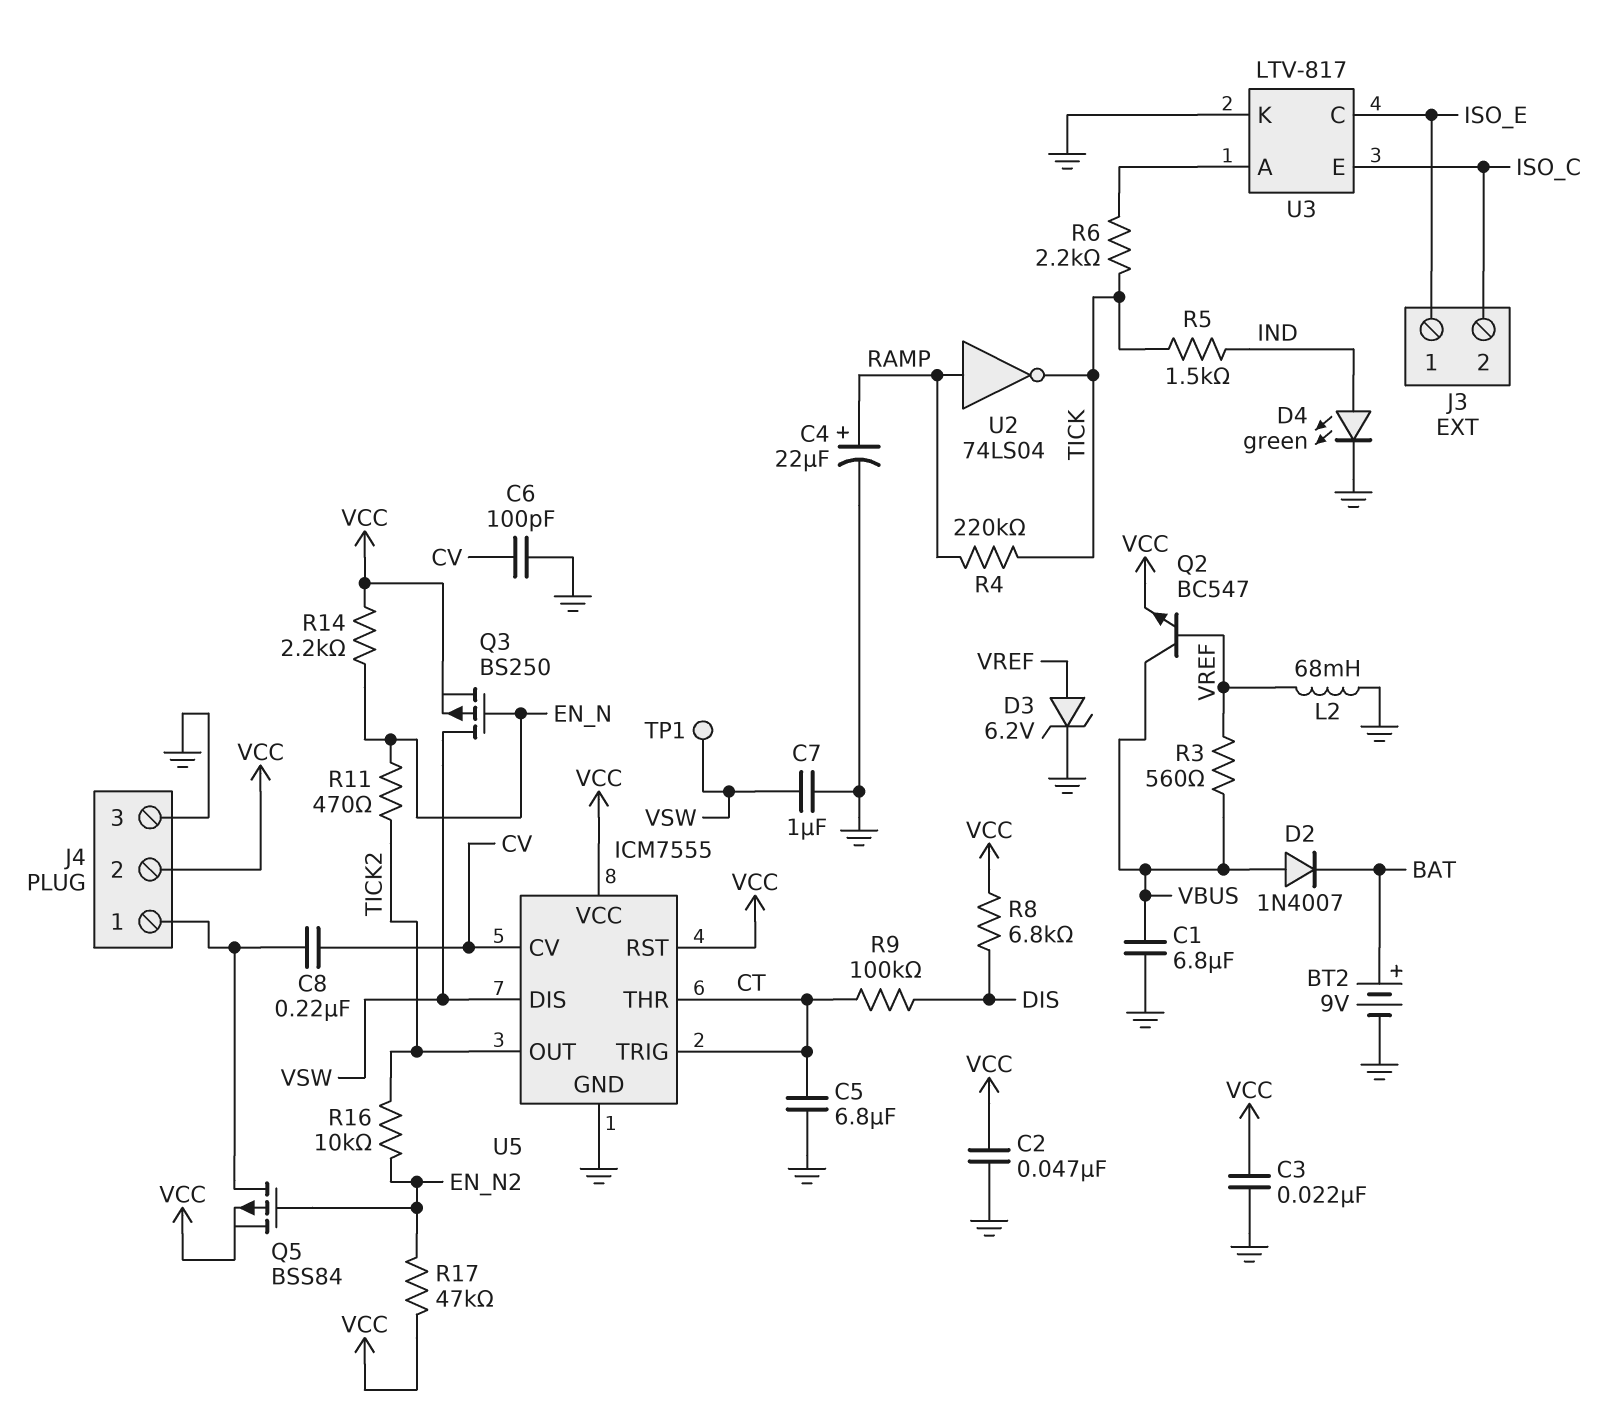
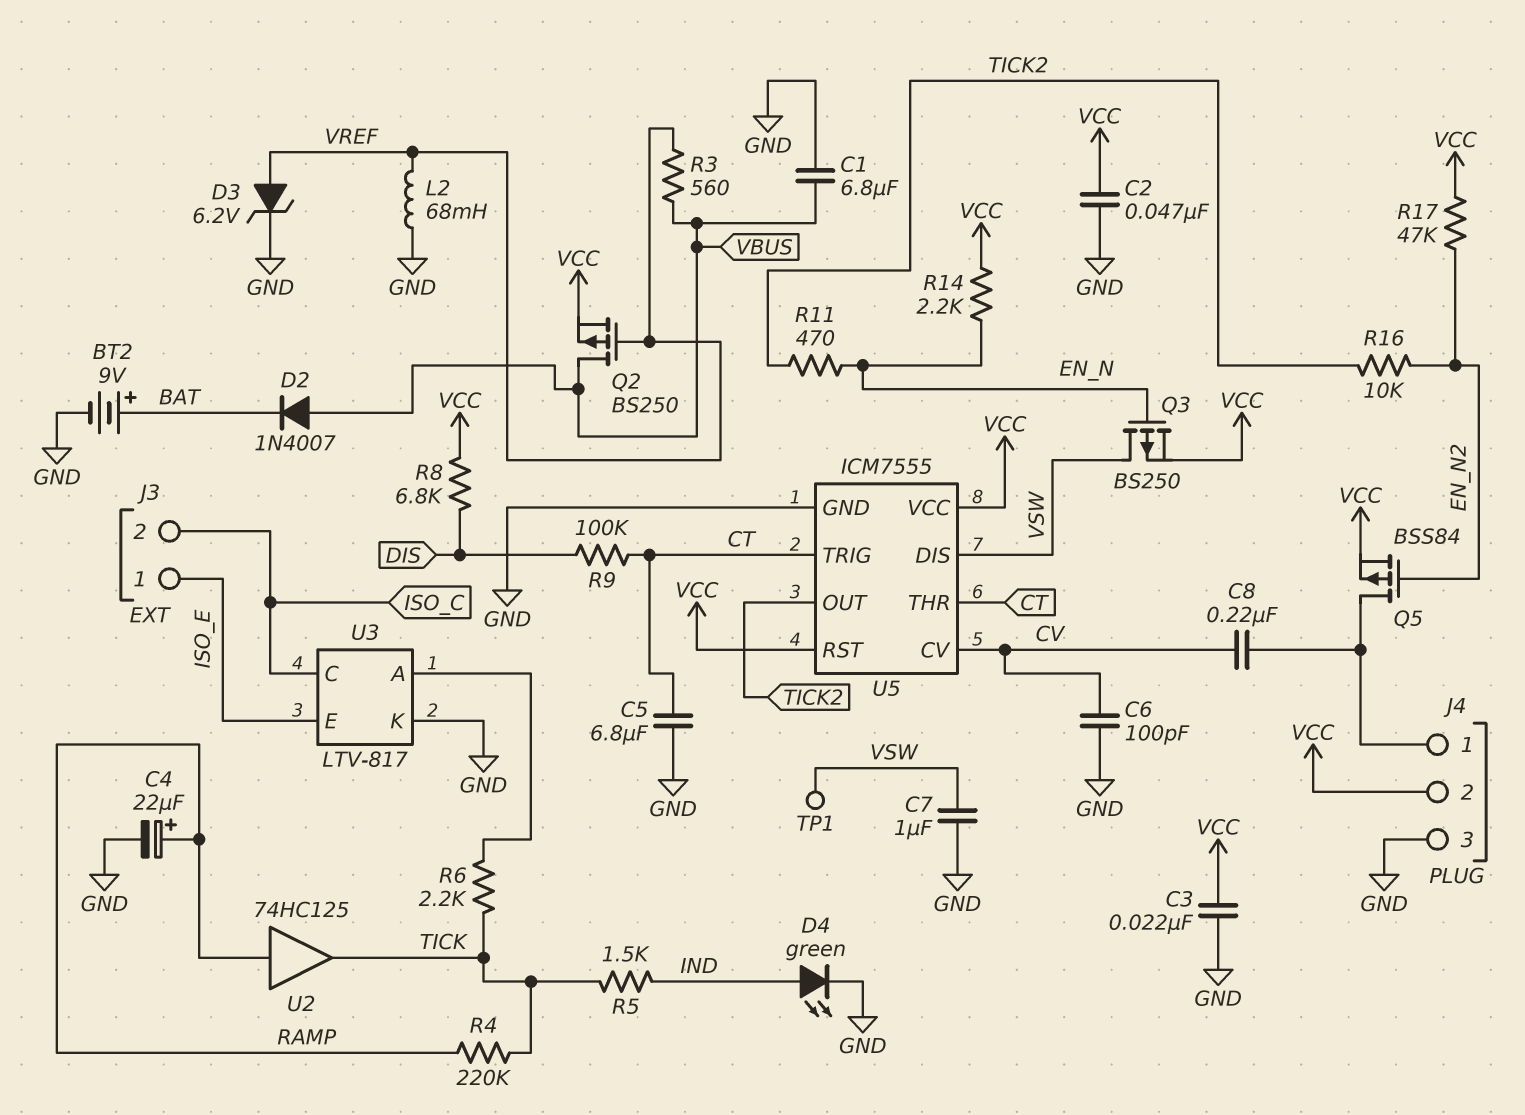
Q2: NPN BC547 (B VREF, C VBUS, E VCC) -> PMOS BS250 (G VREF, D VBUS, S VCC)
U2: NOT 74LS04 (in RAMP, out TICK) -> buffer 74HC125 (in RAMP, out TICK)
U3 pin C: ISO_E -> ISO_C
U3 pin E: ISO_C -> ISO_E

